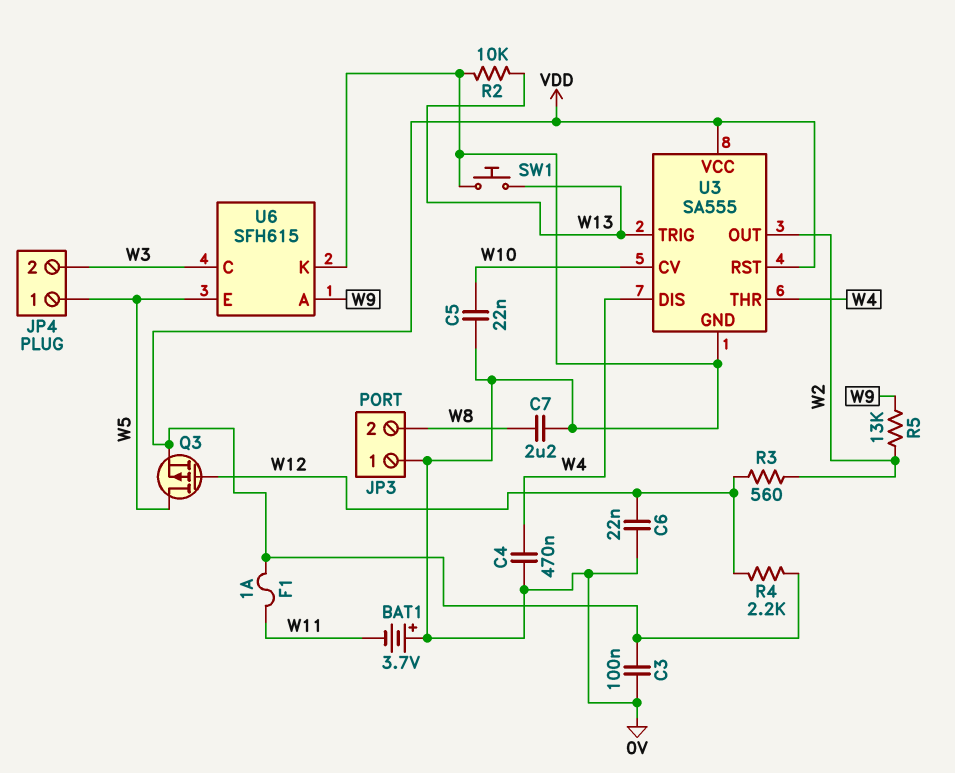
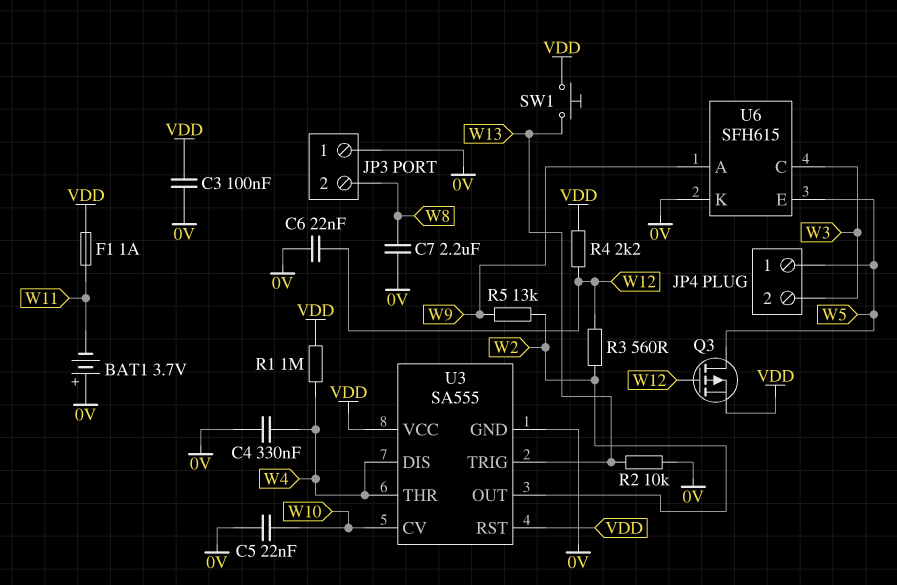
C4: 470nF (0V, W4) -> 330nF (0V, W4)
R1: none -> 1M (VDD, W4)
SW1: button (0V, W13) -> button (VDD, W13)

